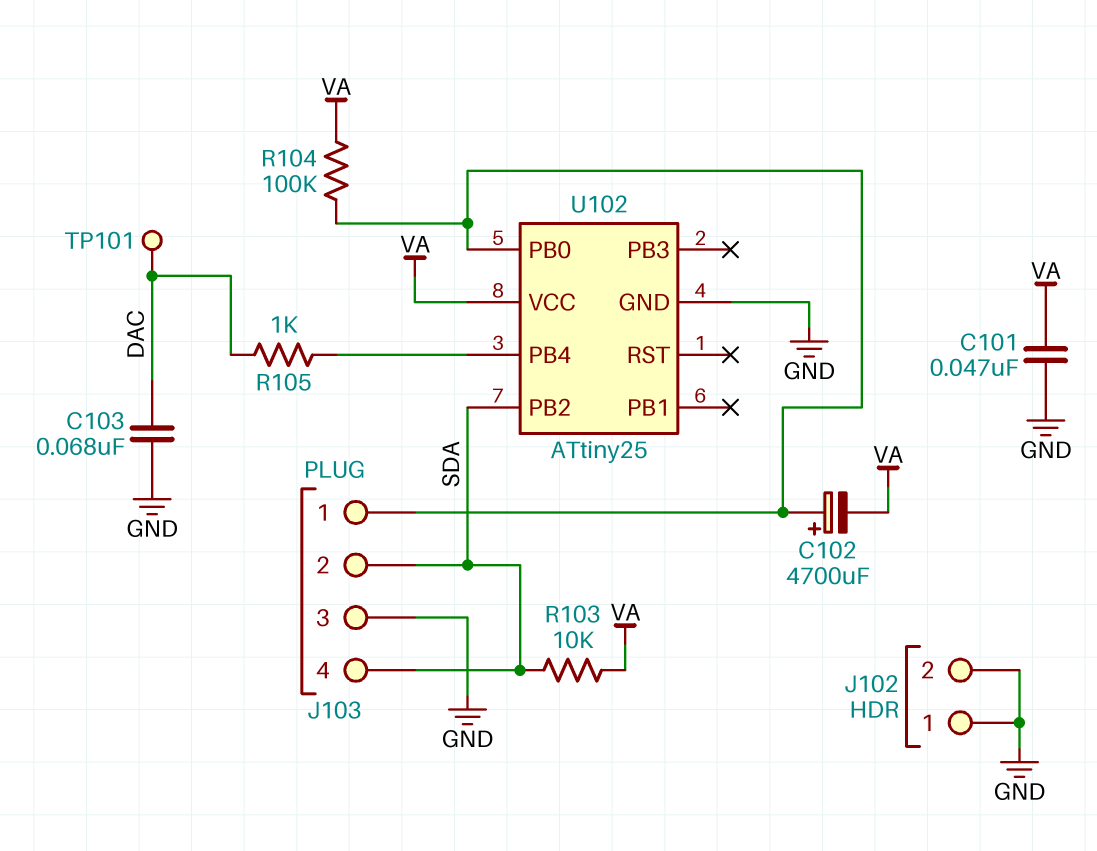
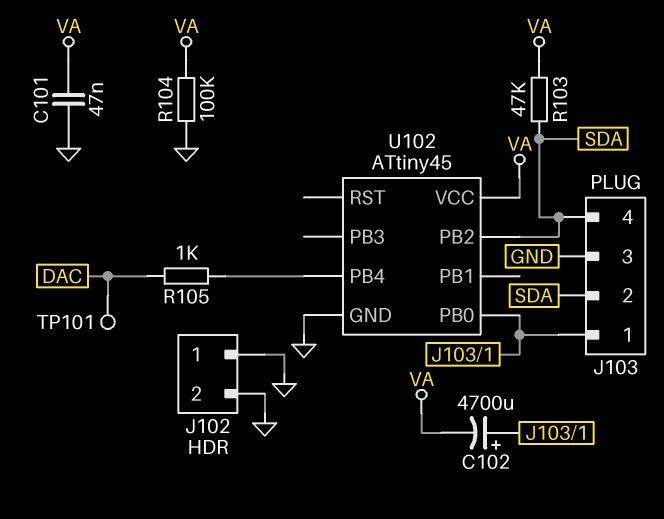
C103: 68nF (DAC, GND) -> none
R103: 10k (SDA, VA) -> 47k (SDA, VA)
R104: 100k (J103/1, VA) -> 100k (GND, VA)
U102: ATtiny25 -> ATtiny45

